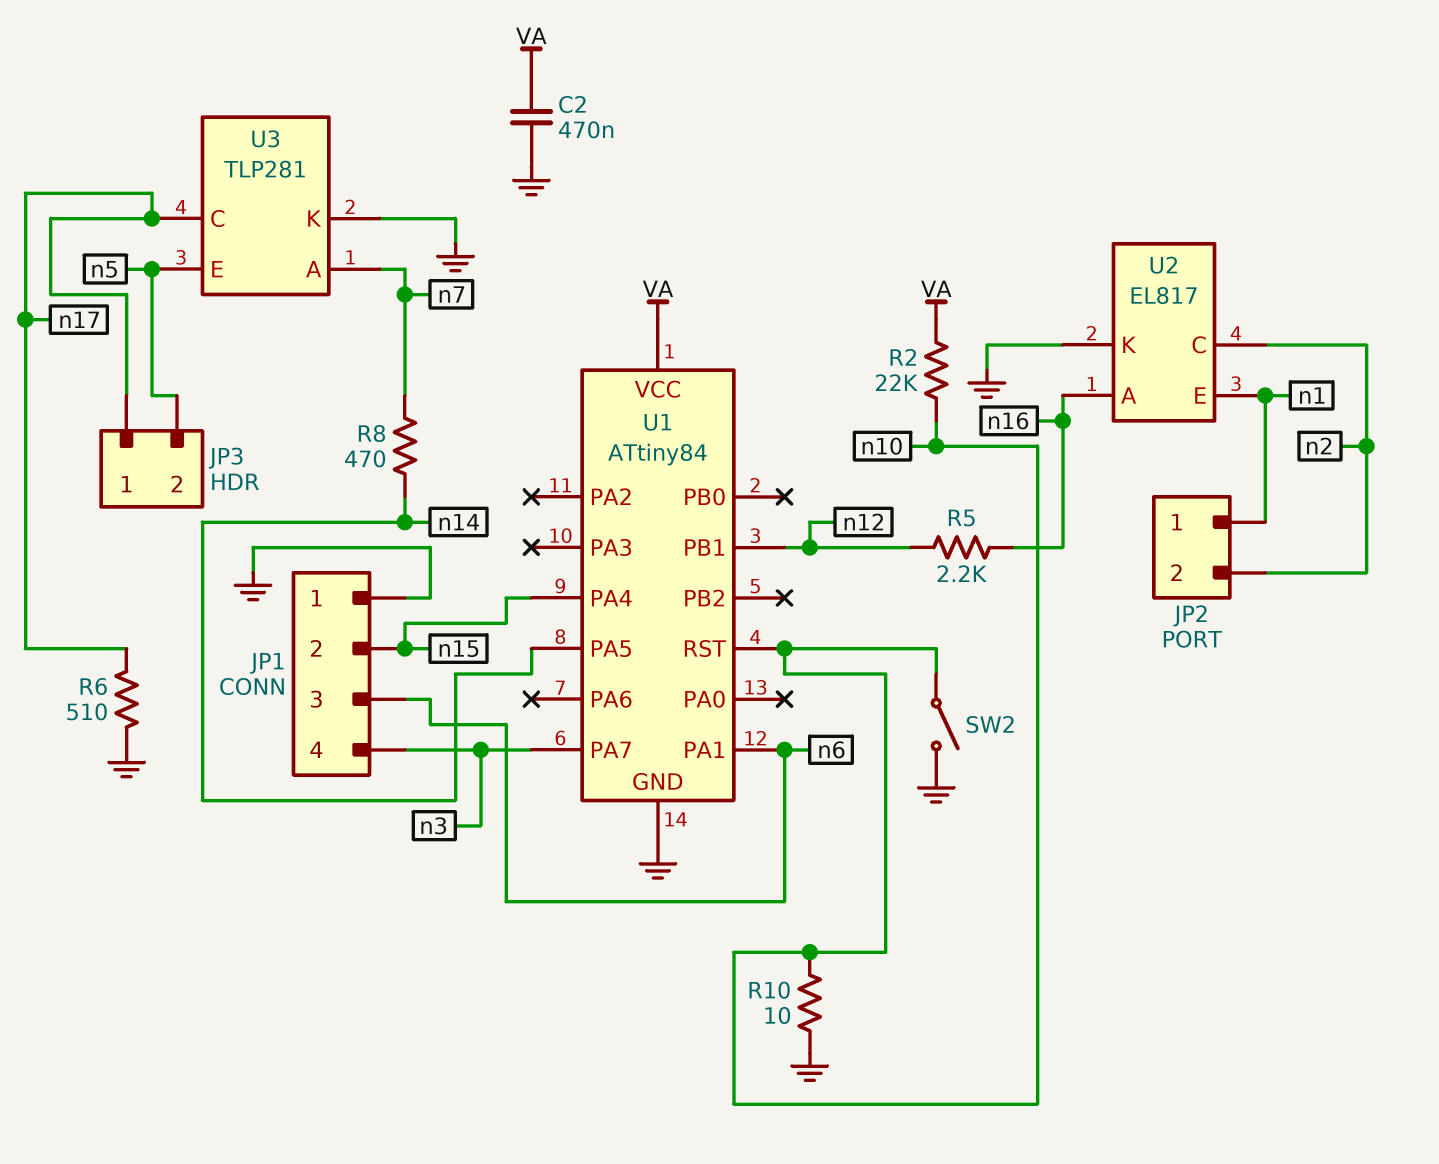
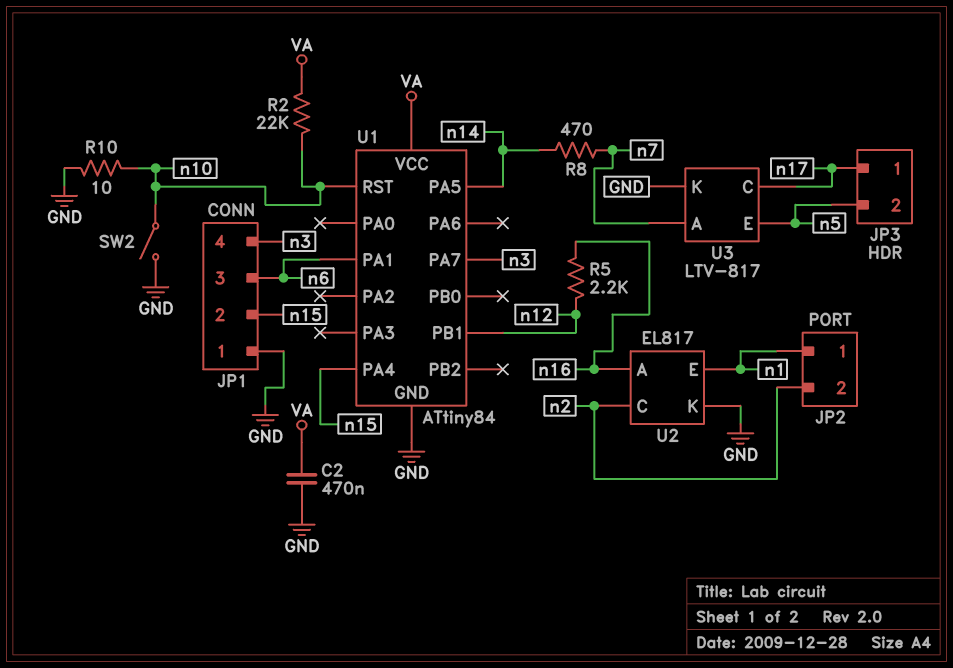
R6: 510 (GND, n17) -> none
U3: TLP281 -> LTV-817

